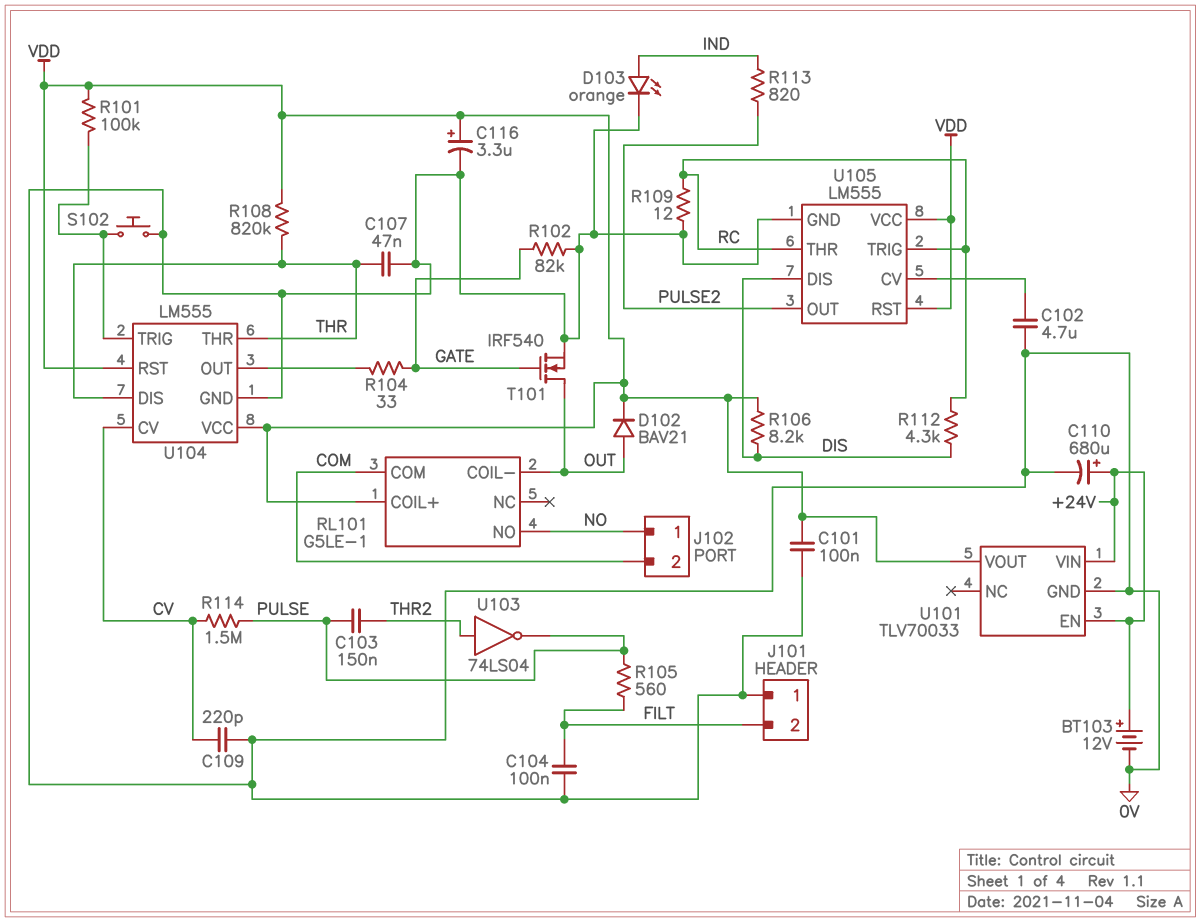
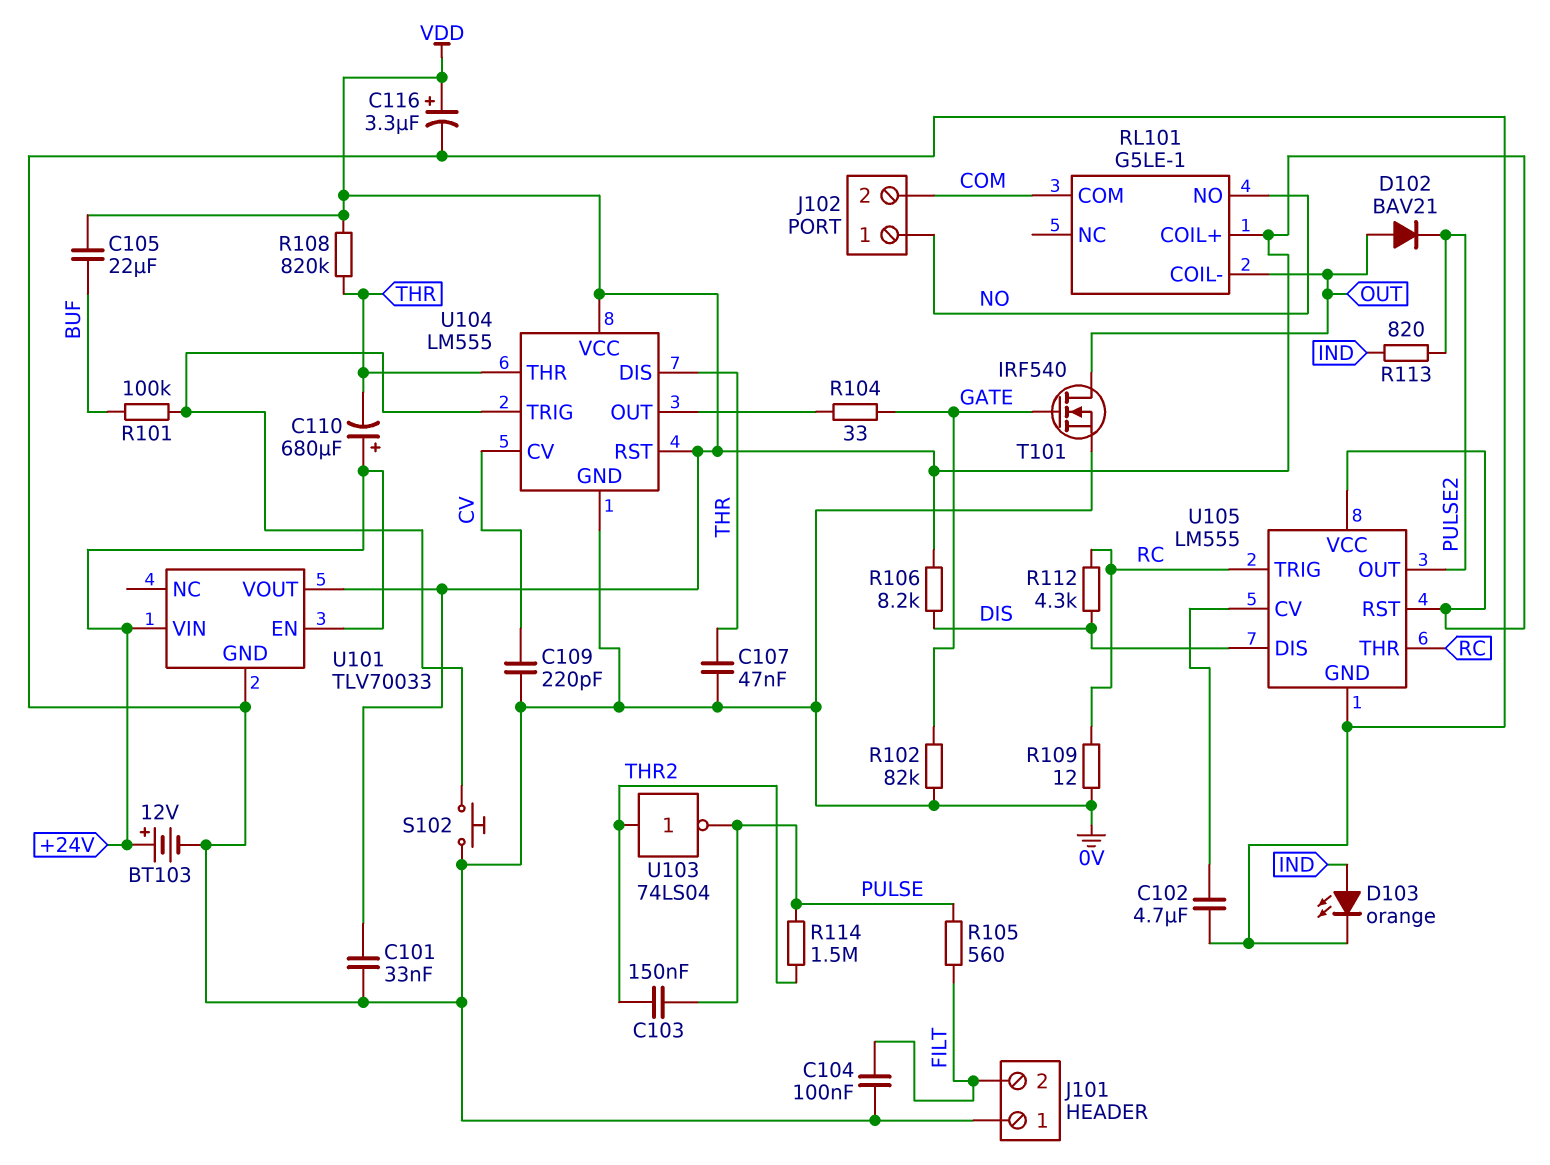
C101: 100nF (0V, VDD) -> 33nF (0V, VDD)
C105: none -> 22uF (BUF, VDD)
C110: 680uF (plus +24V, minus 0V) -> 680uF (plus +24V, minus THR)
D102: diode BAV21 (A OUT, K VDD) -> diode BAV21 (A OUT, K PULSE2)
R101: 100k (U104/TRIG, VDD) -> 100k (BUF, U104/TRIG)
R114: 1.5M (CV, PULSE) -> 1.5M (PULSE, THR2)

